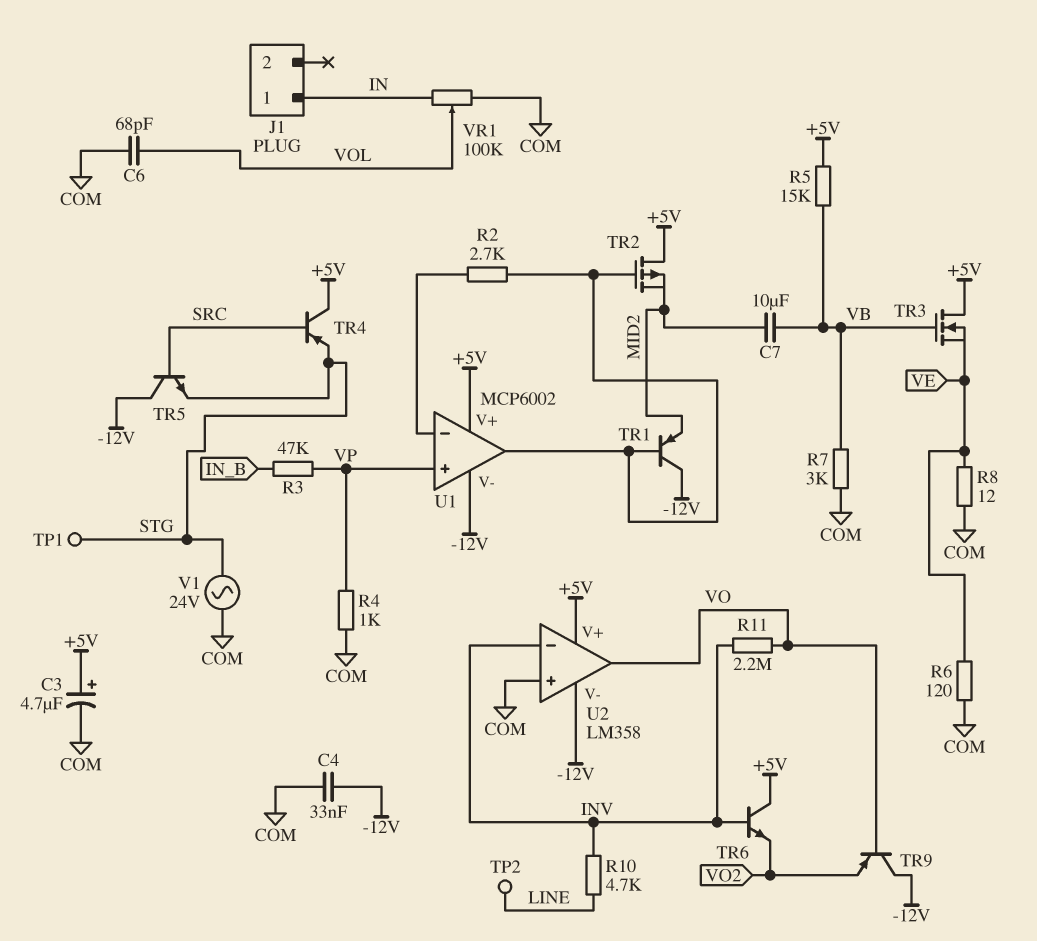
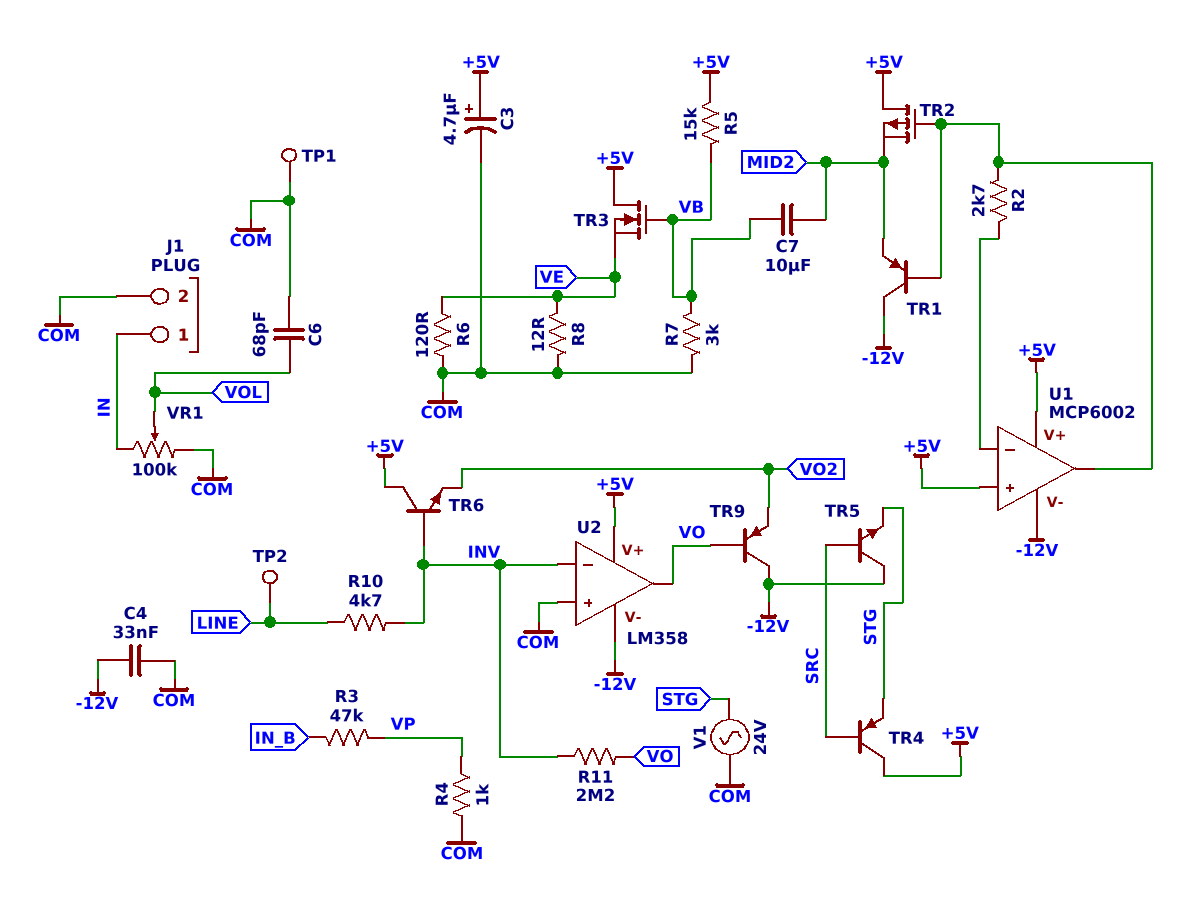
J1 pin 2: none -> COM
TP1: test point (STG) -> test point (COM)
U1 pin in+: VP -> +5V

